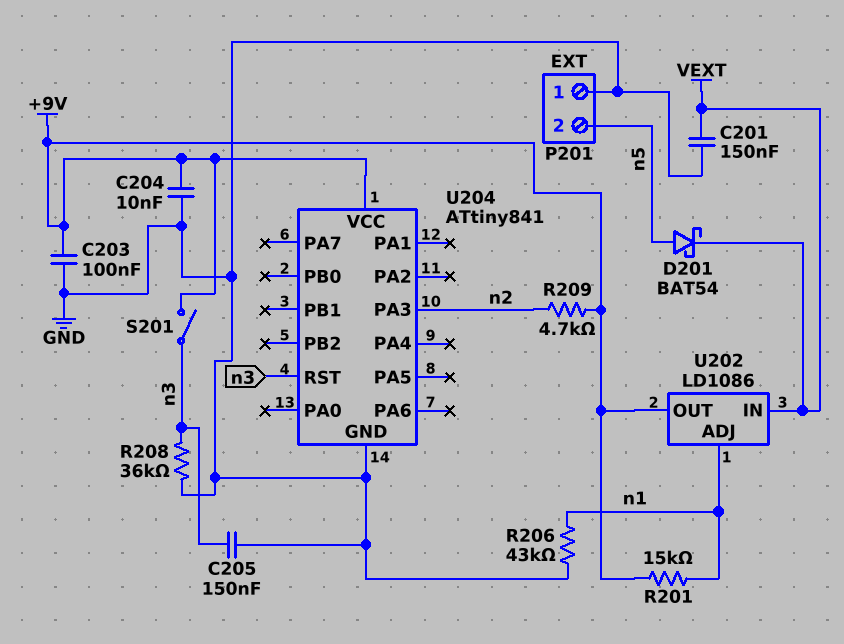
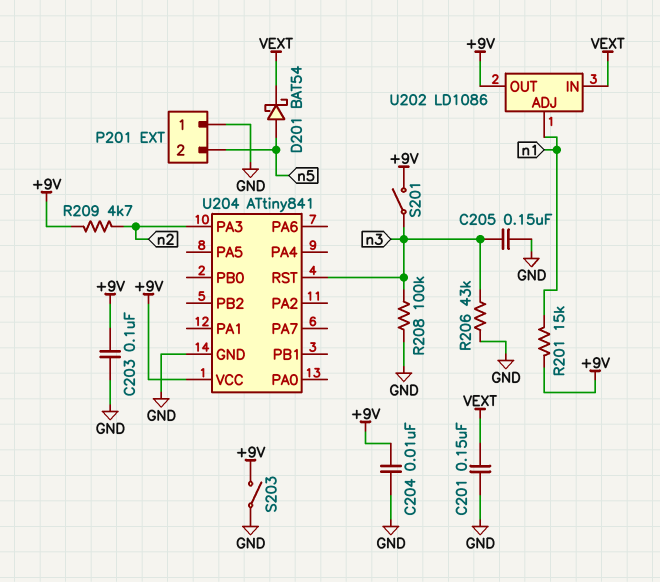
R206: 43k (GND, n1) -> 43k (GND, n3)
R208: 36k (GND, n3) -> 100k (GND, n3)
S203: none -> switch (+9V, GND)

